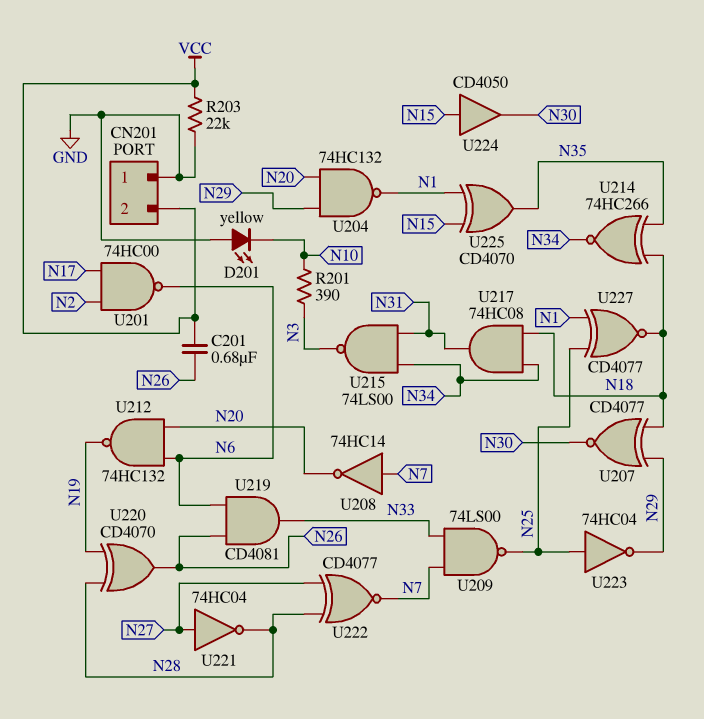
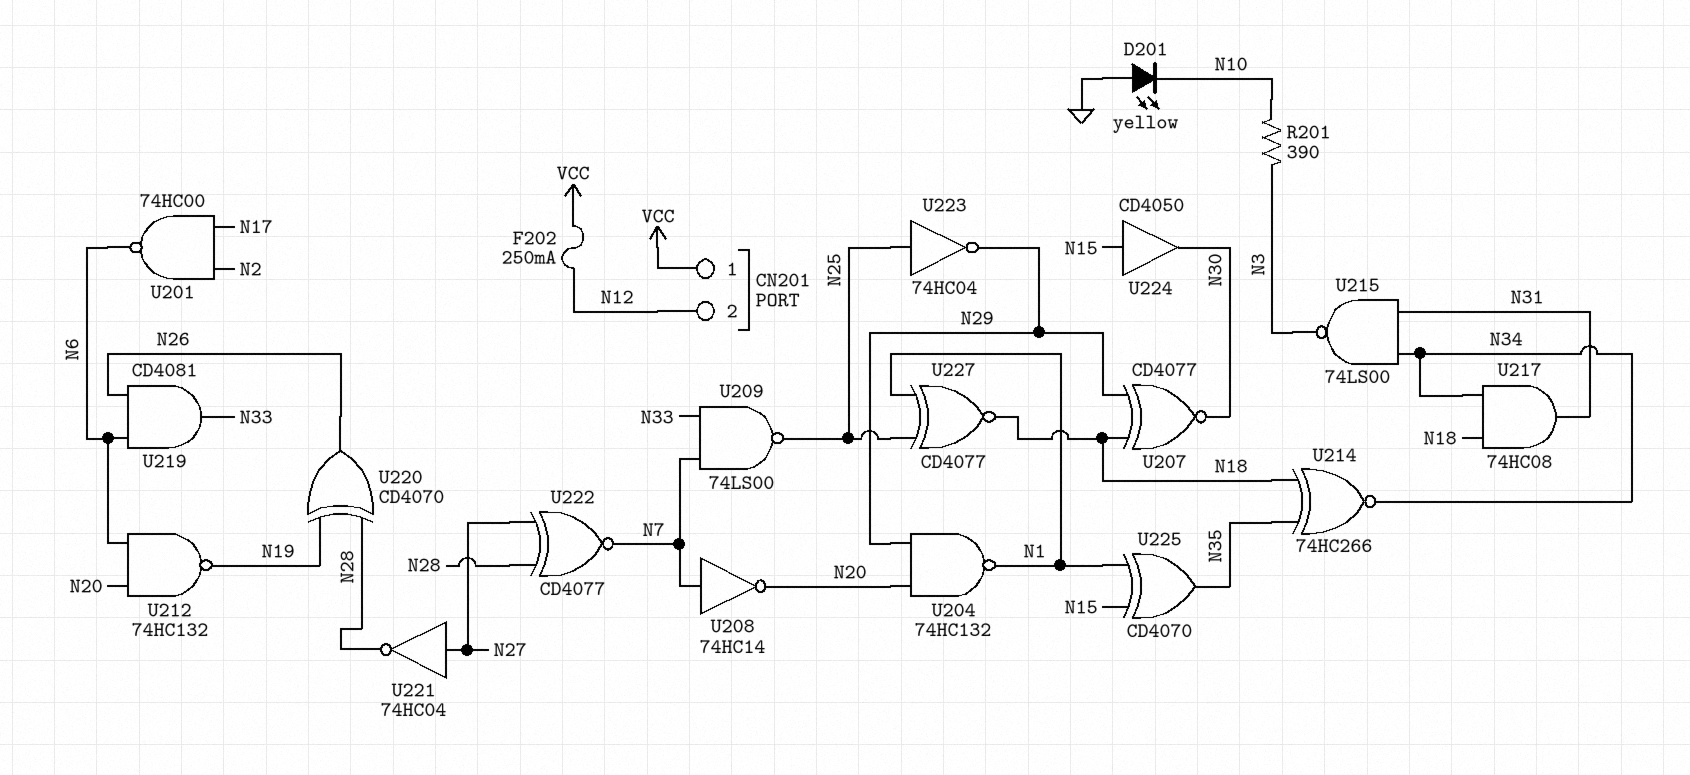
C201: 680nF (N26, VCC) -> none
CN201 pin 1: GND -> VCC
CN201 pin 2: VCC -> N12
F202: none -> 250mA (N12, VCC)
R203: 22k (GND, VCC) -> none

